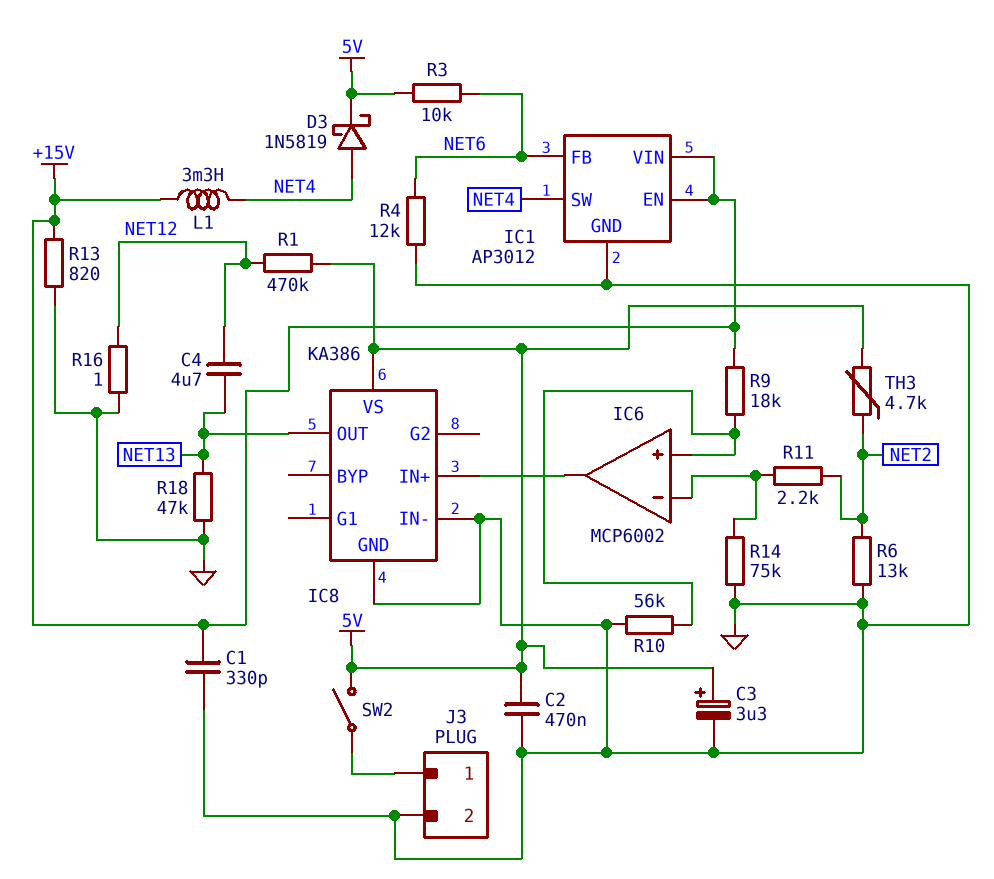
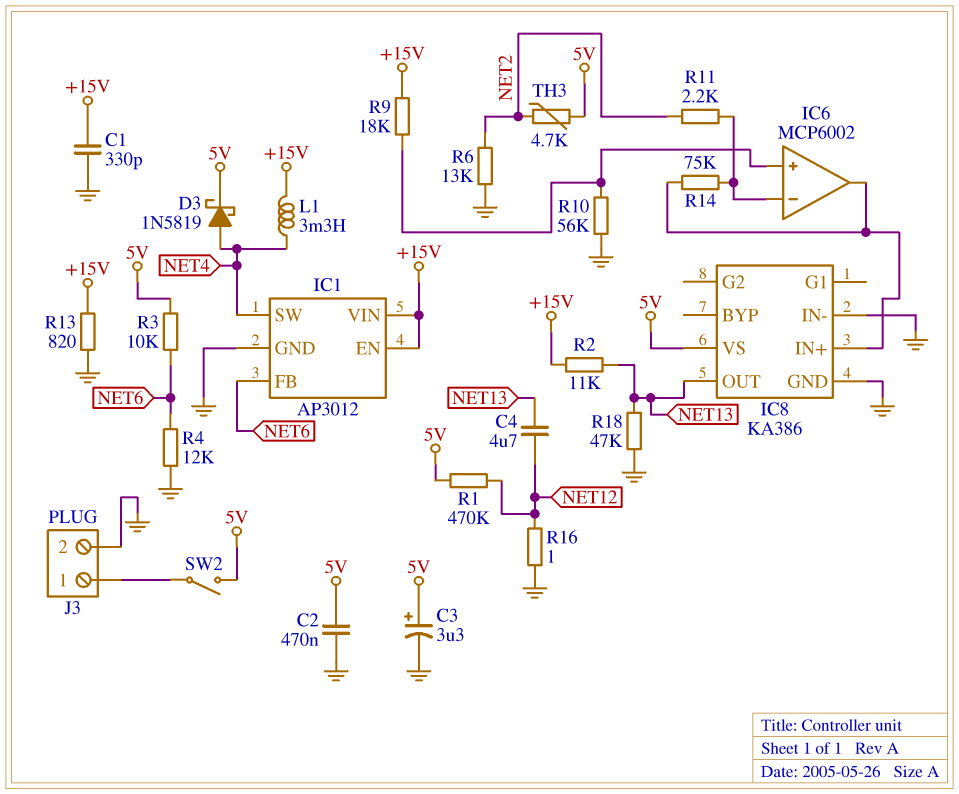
R2: none -> 11k (+15V, NET13)
R14: 75k (GND, IC6/in-) -> 75k (IC6/in-, IC6/out)

